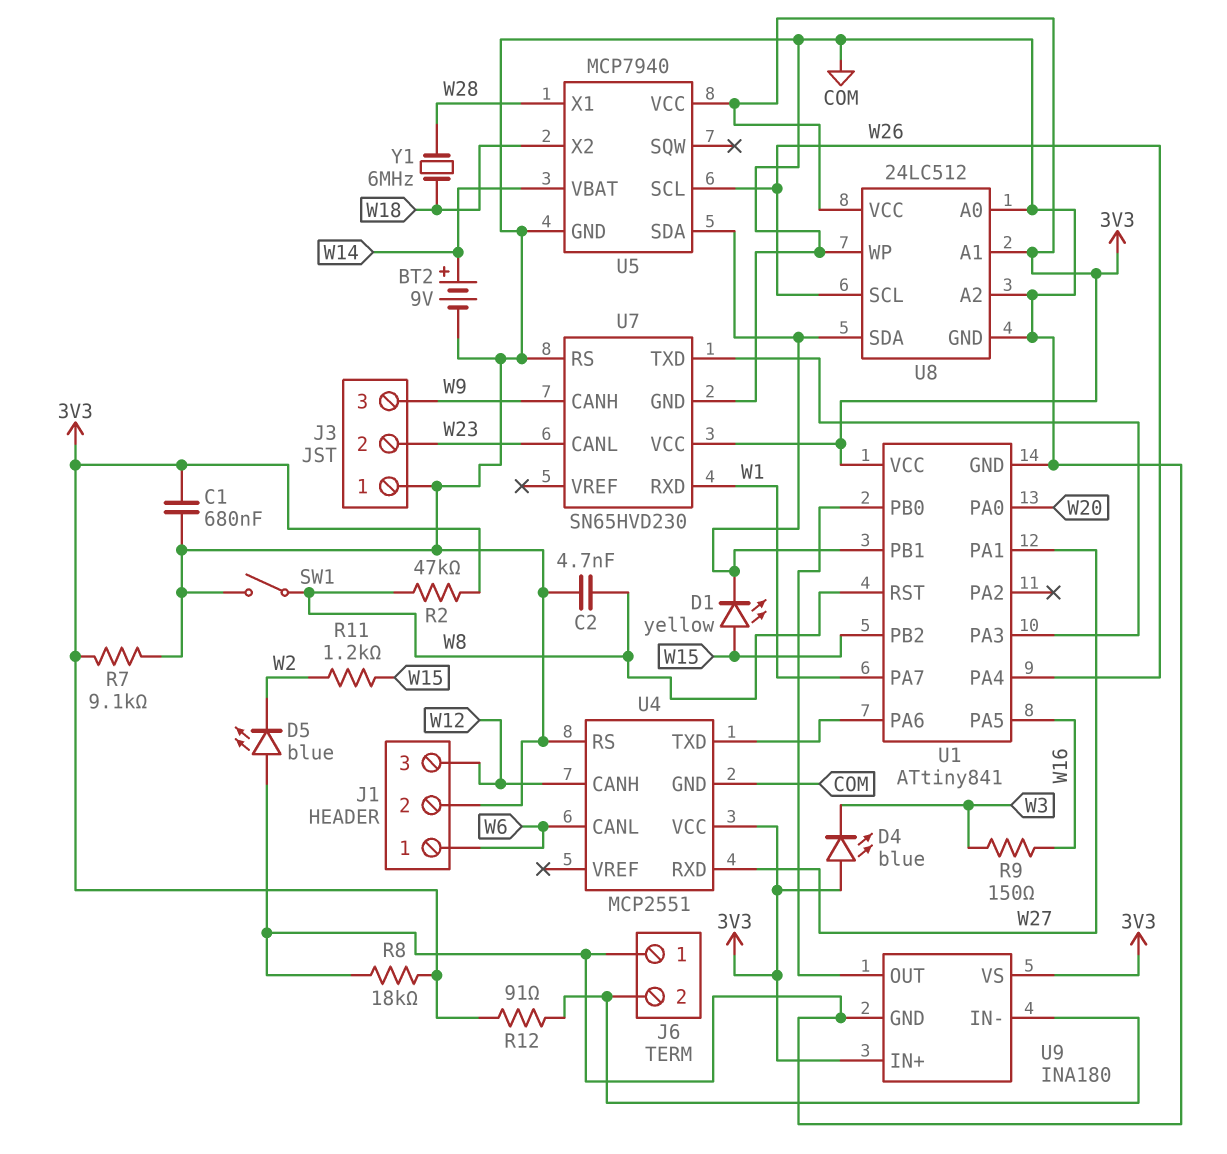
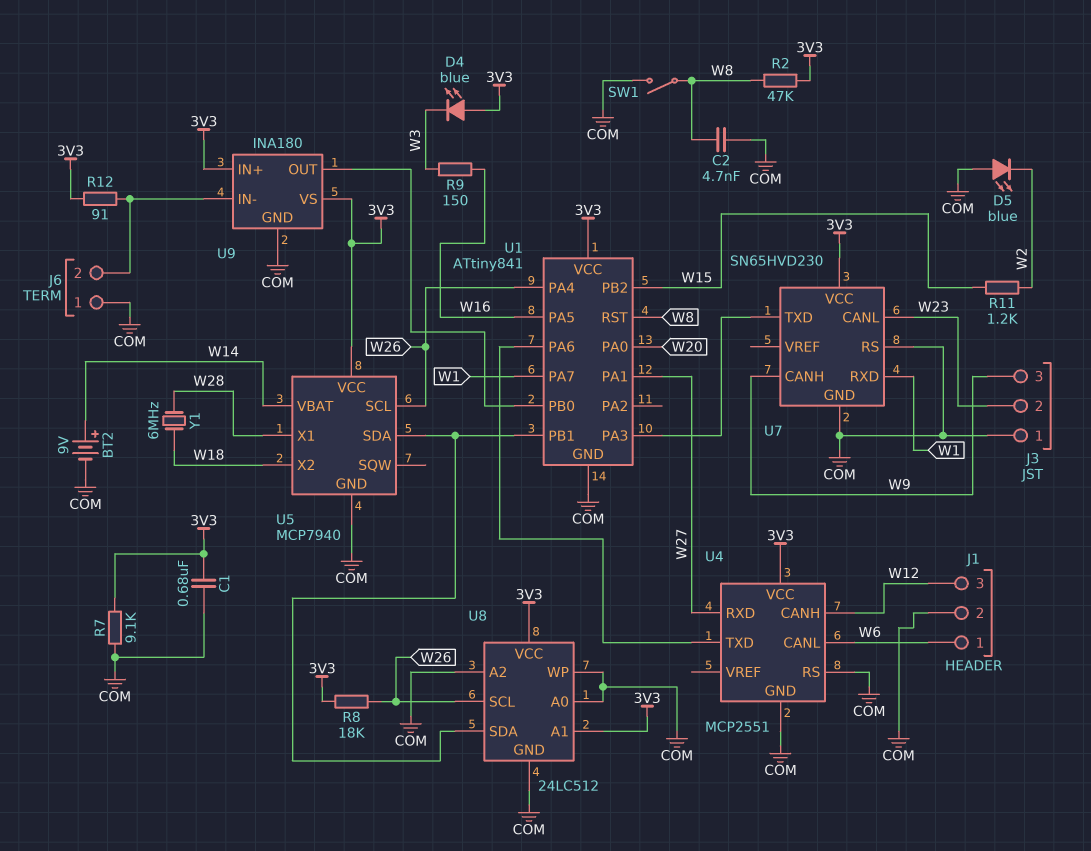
D1: LED yellow (A W15, K U1/PB1) -> none
R8: 18k (3V3, COM) -> 18k (3V3, W26)

